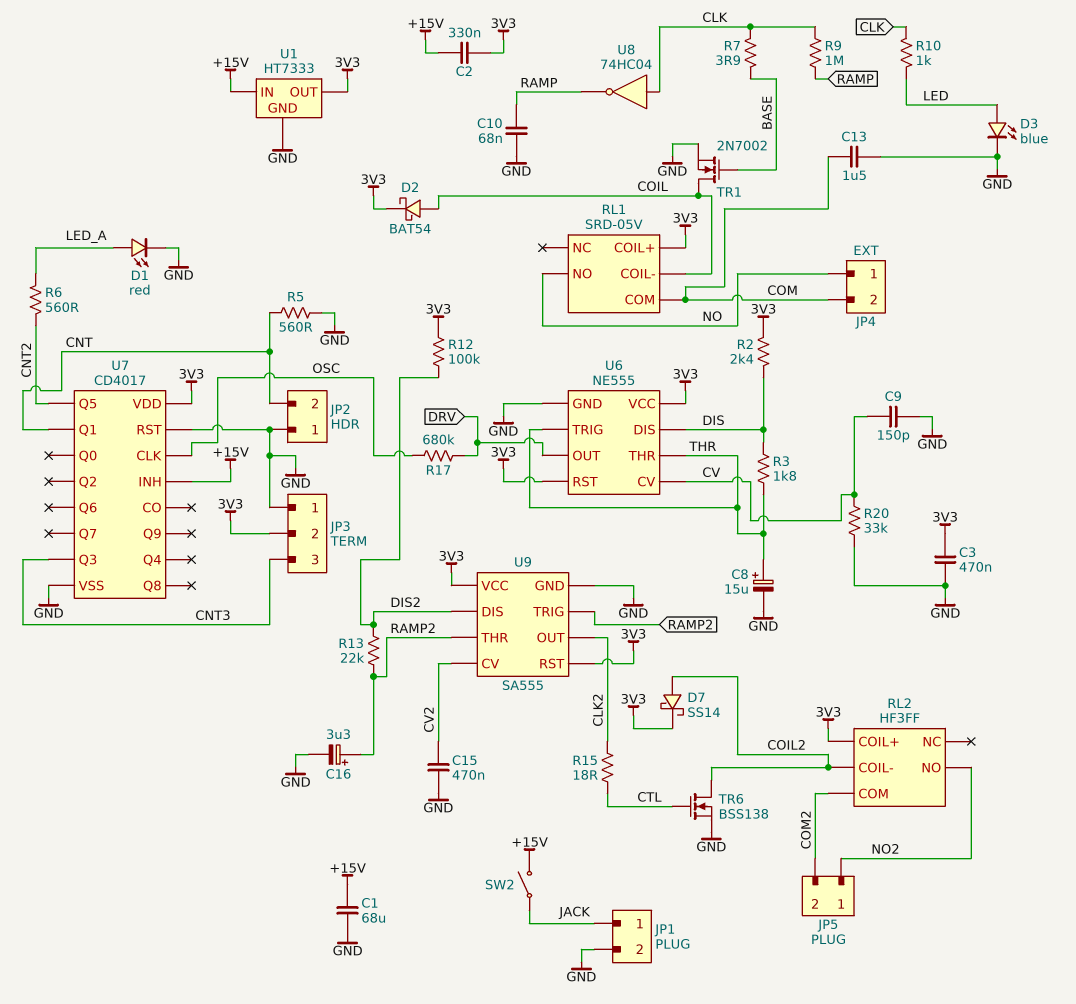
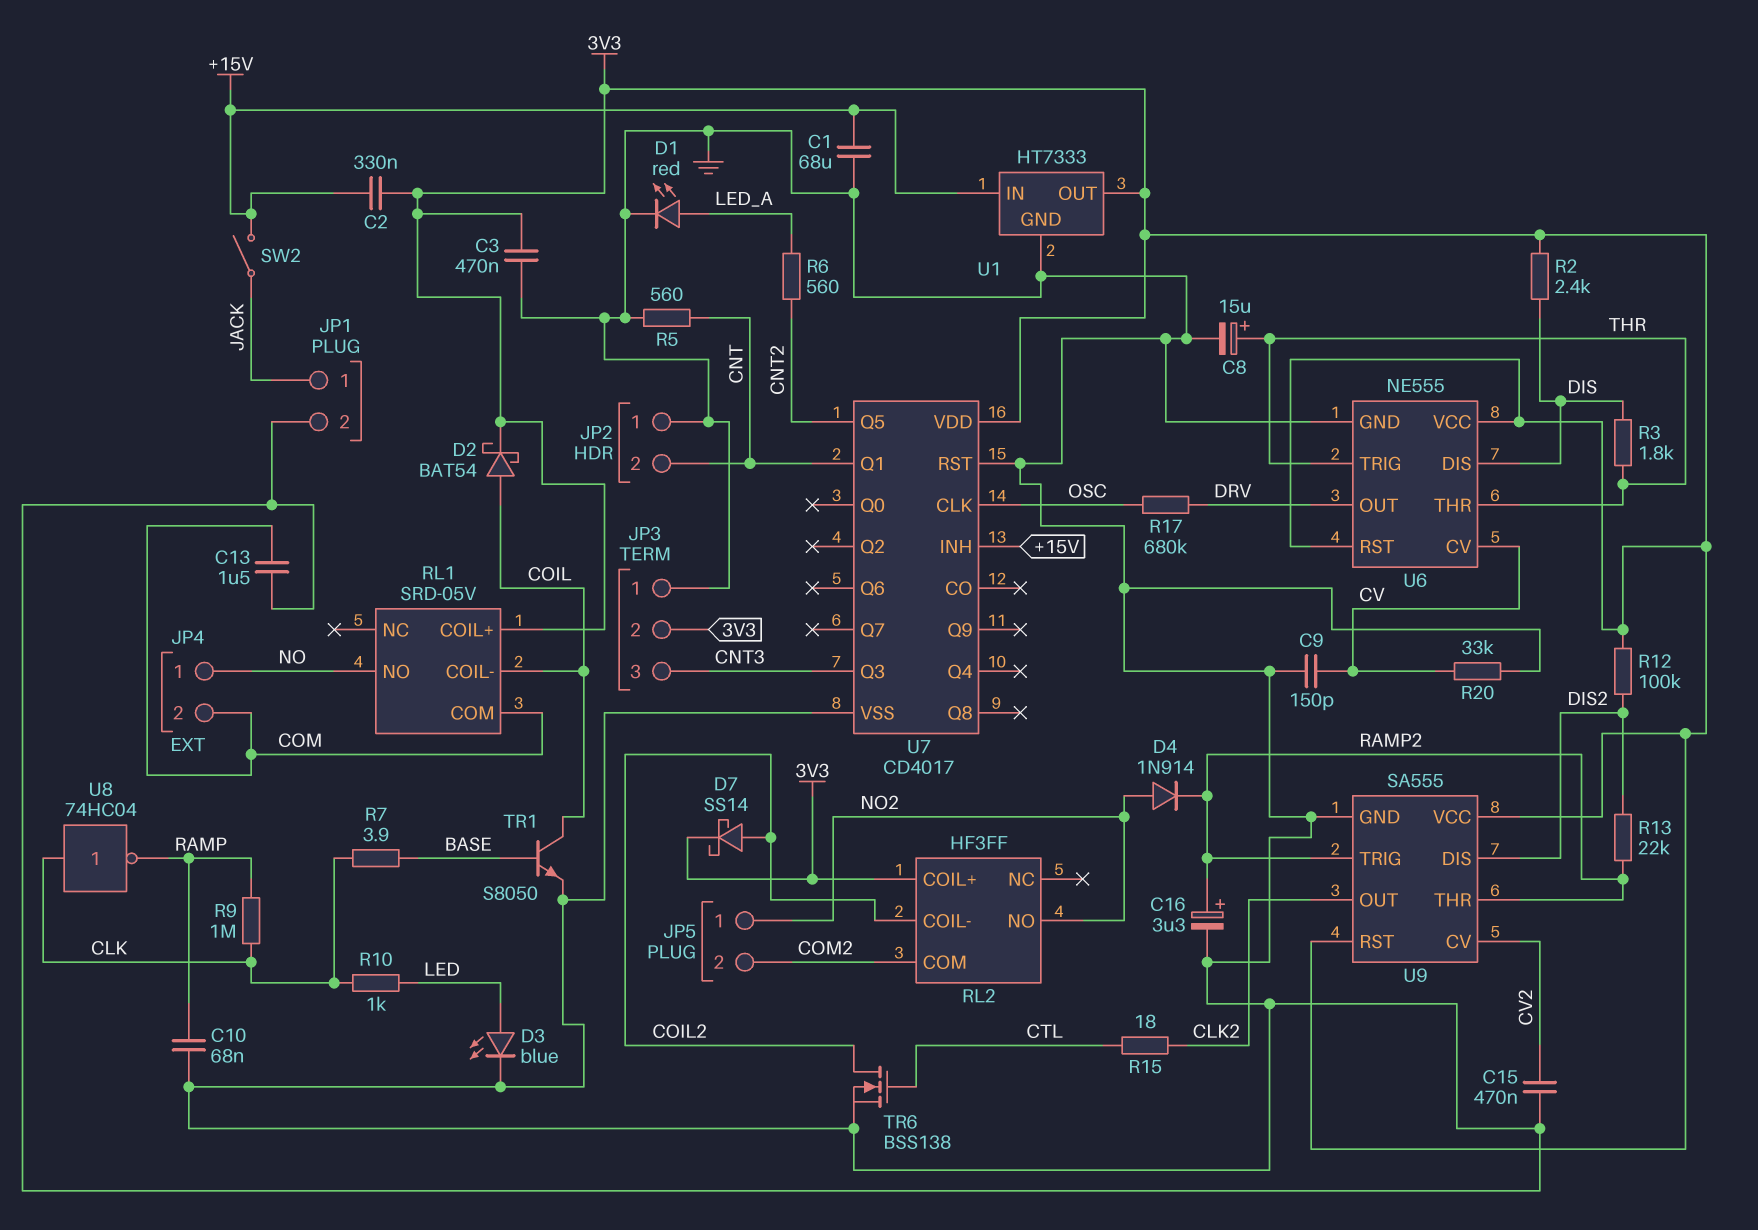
D4: none -> diode 1N914 (A NO2, K RAMP2)
TR1: NMOS 2N7002 (G BASE, D COIL, S GND) -> NPN S8050 (B BASE, C COIL, E GND)

